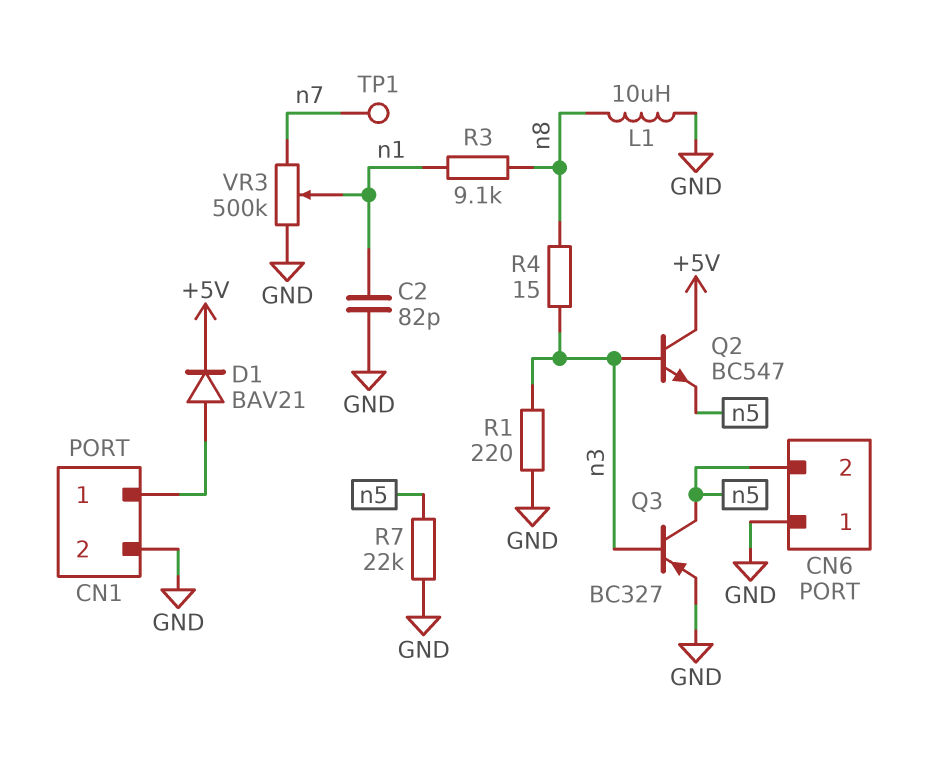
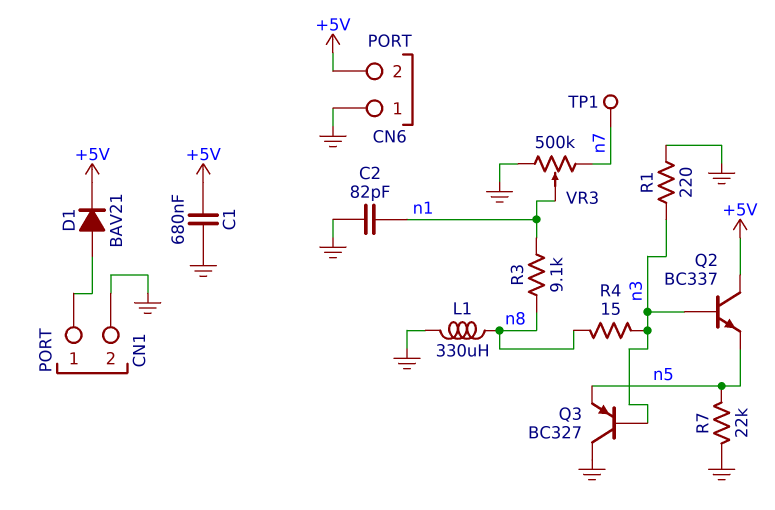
C1: none -> 680nF (+5V, GND)
CN6 pin 2: n5 -> +5V
L1: 10uH (GND, n8) -> 330uH (GND, n8)
Q2: NPN BC547 (B n3, C +5V, E n5) -> NPN BC337 (B n3, C +5V, E n5)
Q3: PNP BC327 (B n3, C n5, E GND) -> PNP BC327 (B n3, C GND, E n5)

